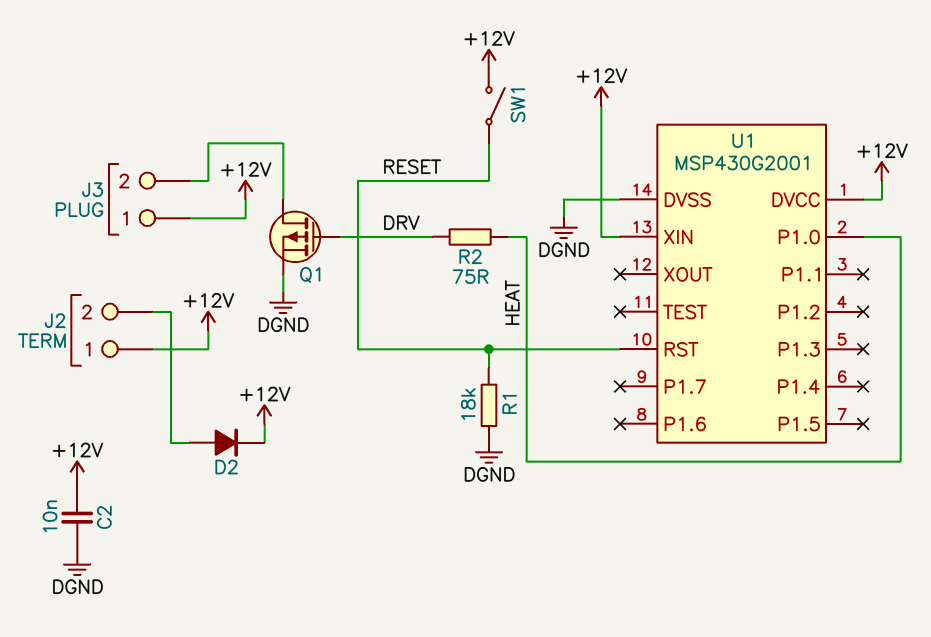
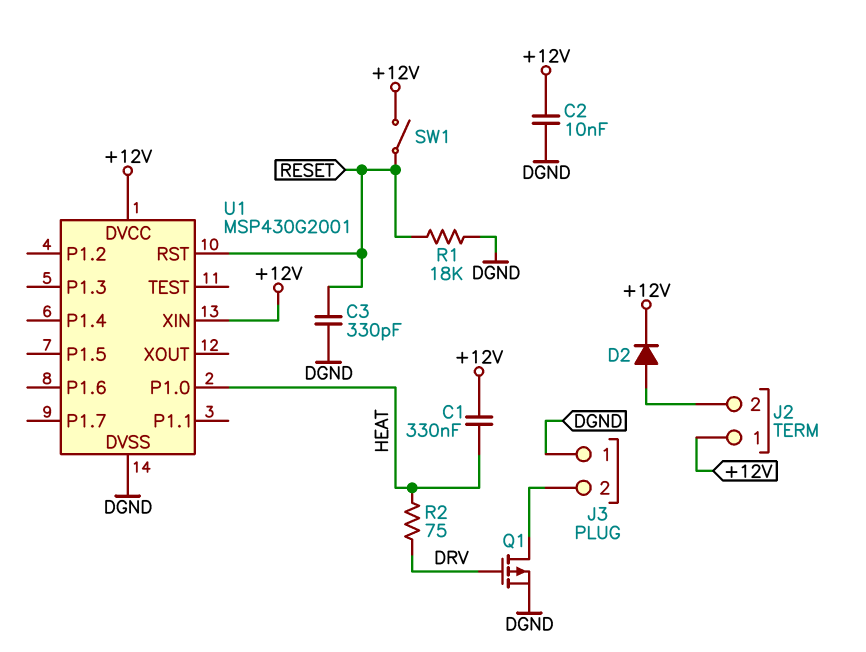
C1: none -> 330nF (+12V, HEAT)
C3: none -> 330pF (DGND, RESET)
J3 pin 1: +12V -> DGND

